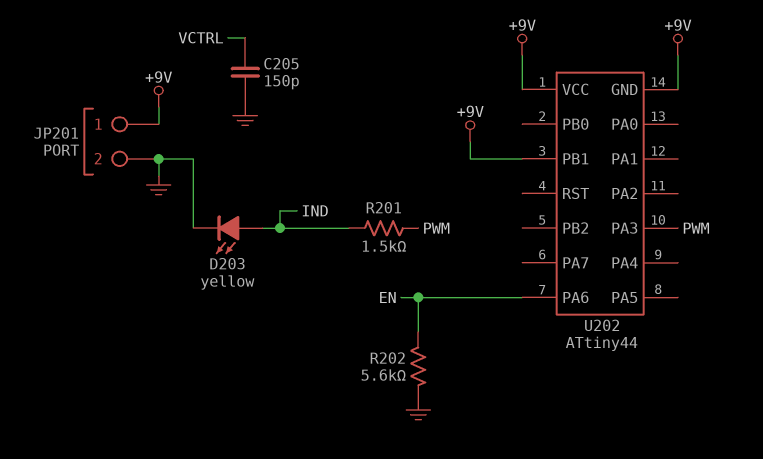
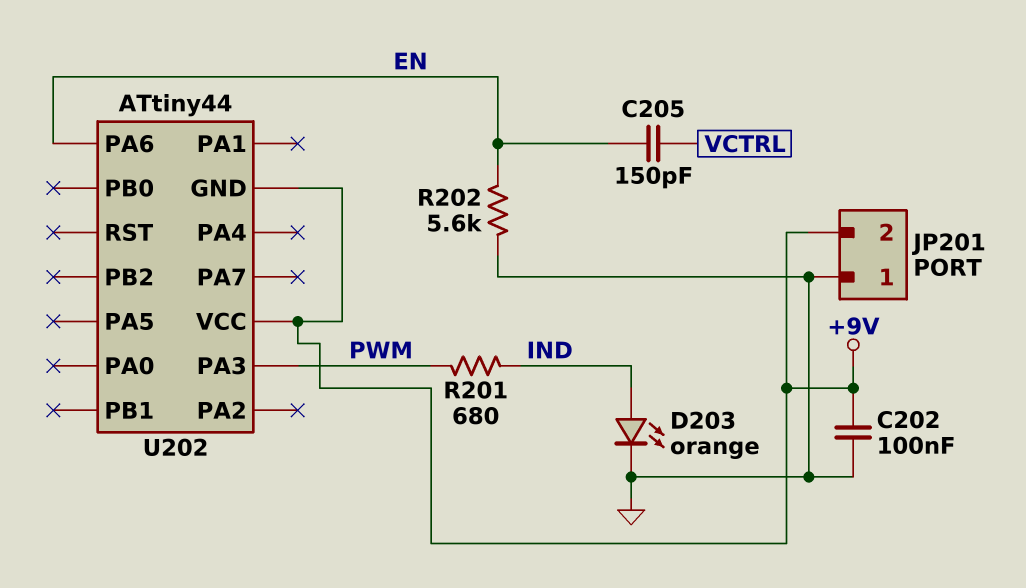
C202: none -> 100nF (+9V, GND)
C205: 150pF (GND, VCTRL) -> 150pF (EN, VCTRL)
D203: LED yellow (A IND, K GND) -> LED orange (A IND, K GND)
JP201 pin 1: +9V -> GND
JP201 pin 2: GND -> +9V
R201: 1.5k (IND, PWM) -> 680 (IND, PWM)
U202 pin PB1: +9V -> none

